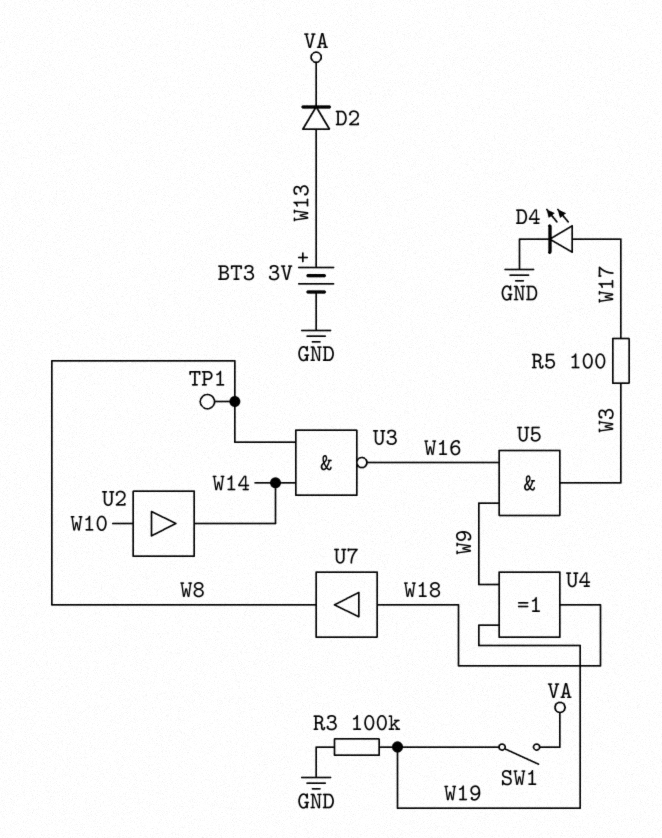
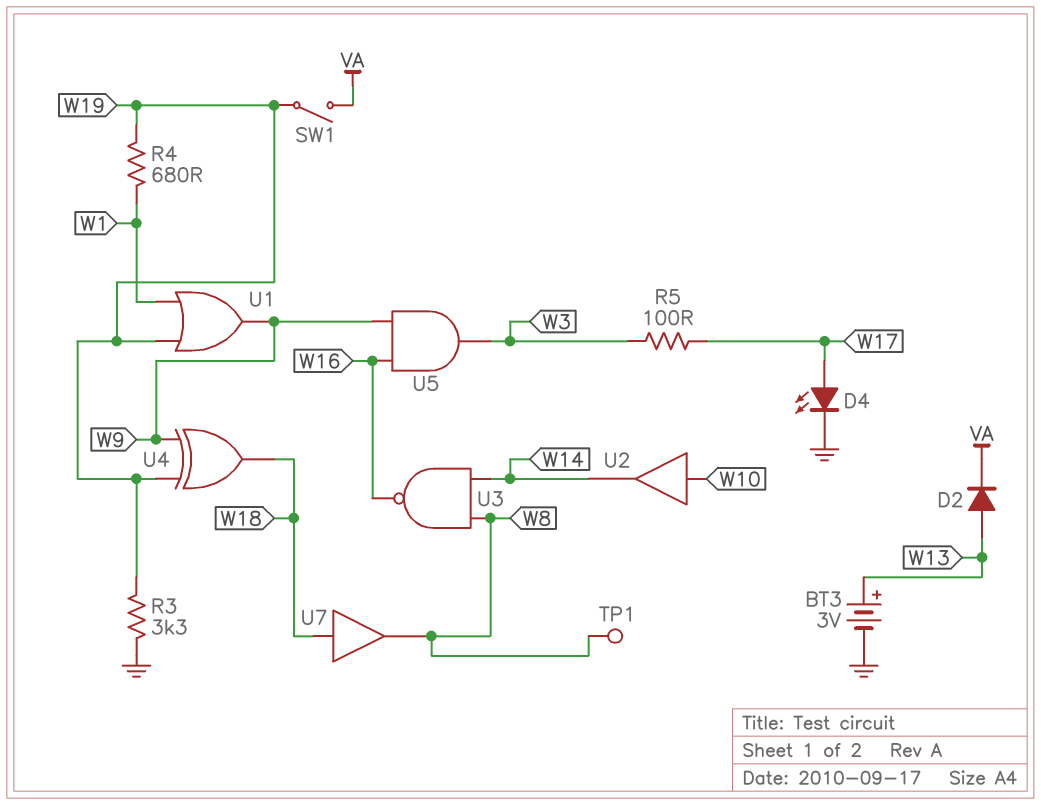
R3: 100k (GND, W19) -> 3.3k (GND, W19)
R4: none -> 680 (W1, W19)
U1: none -> OR (in W1, in W19, out W9)

